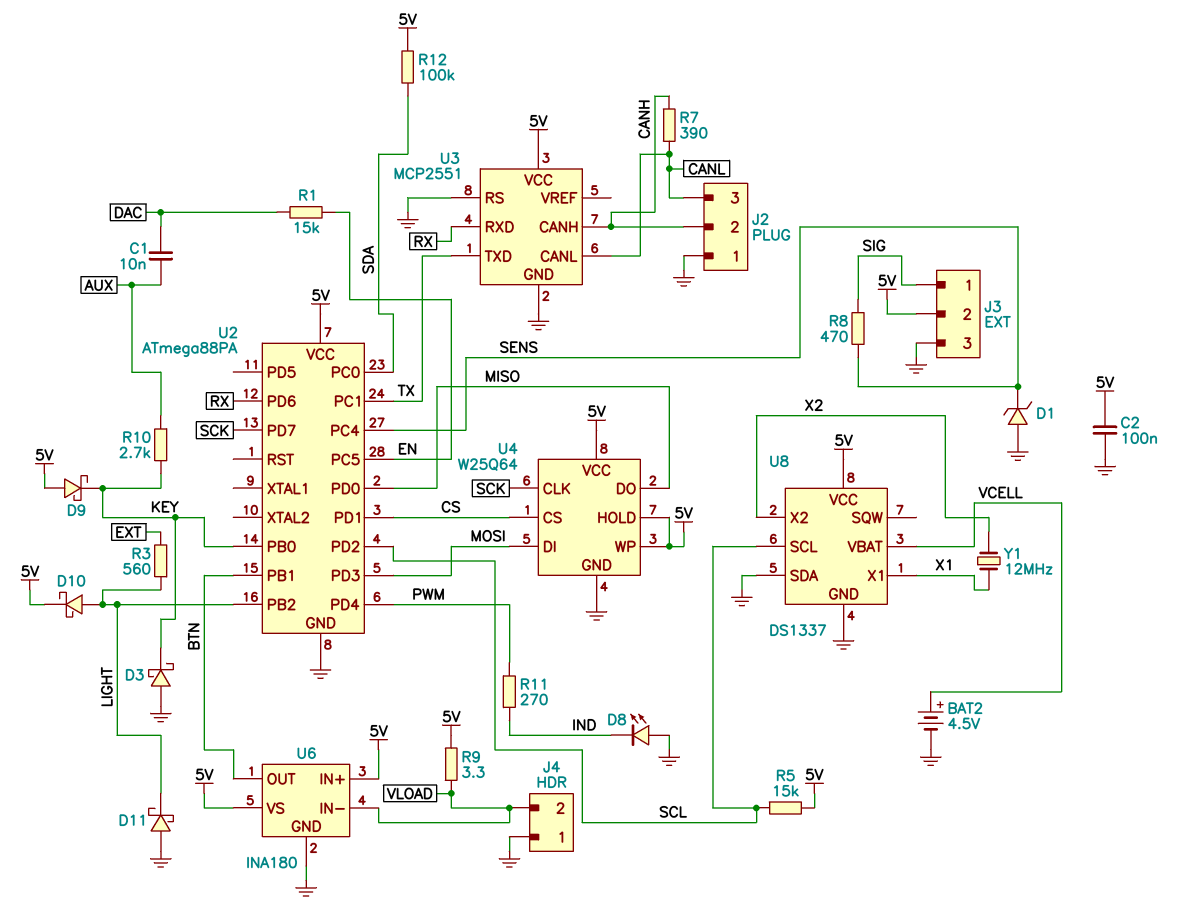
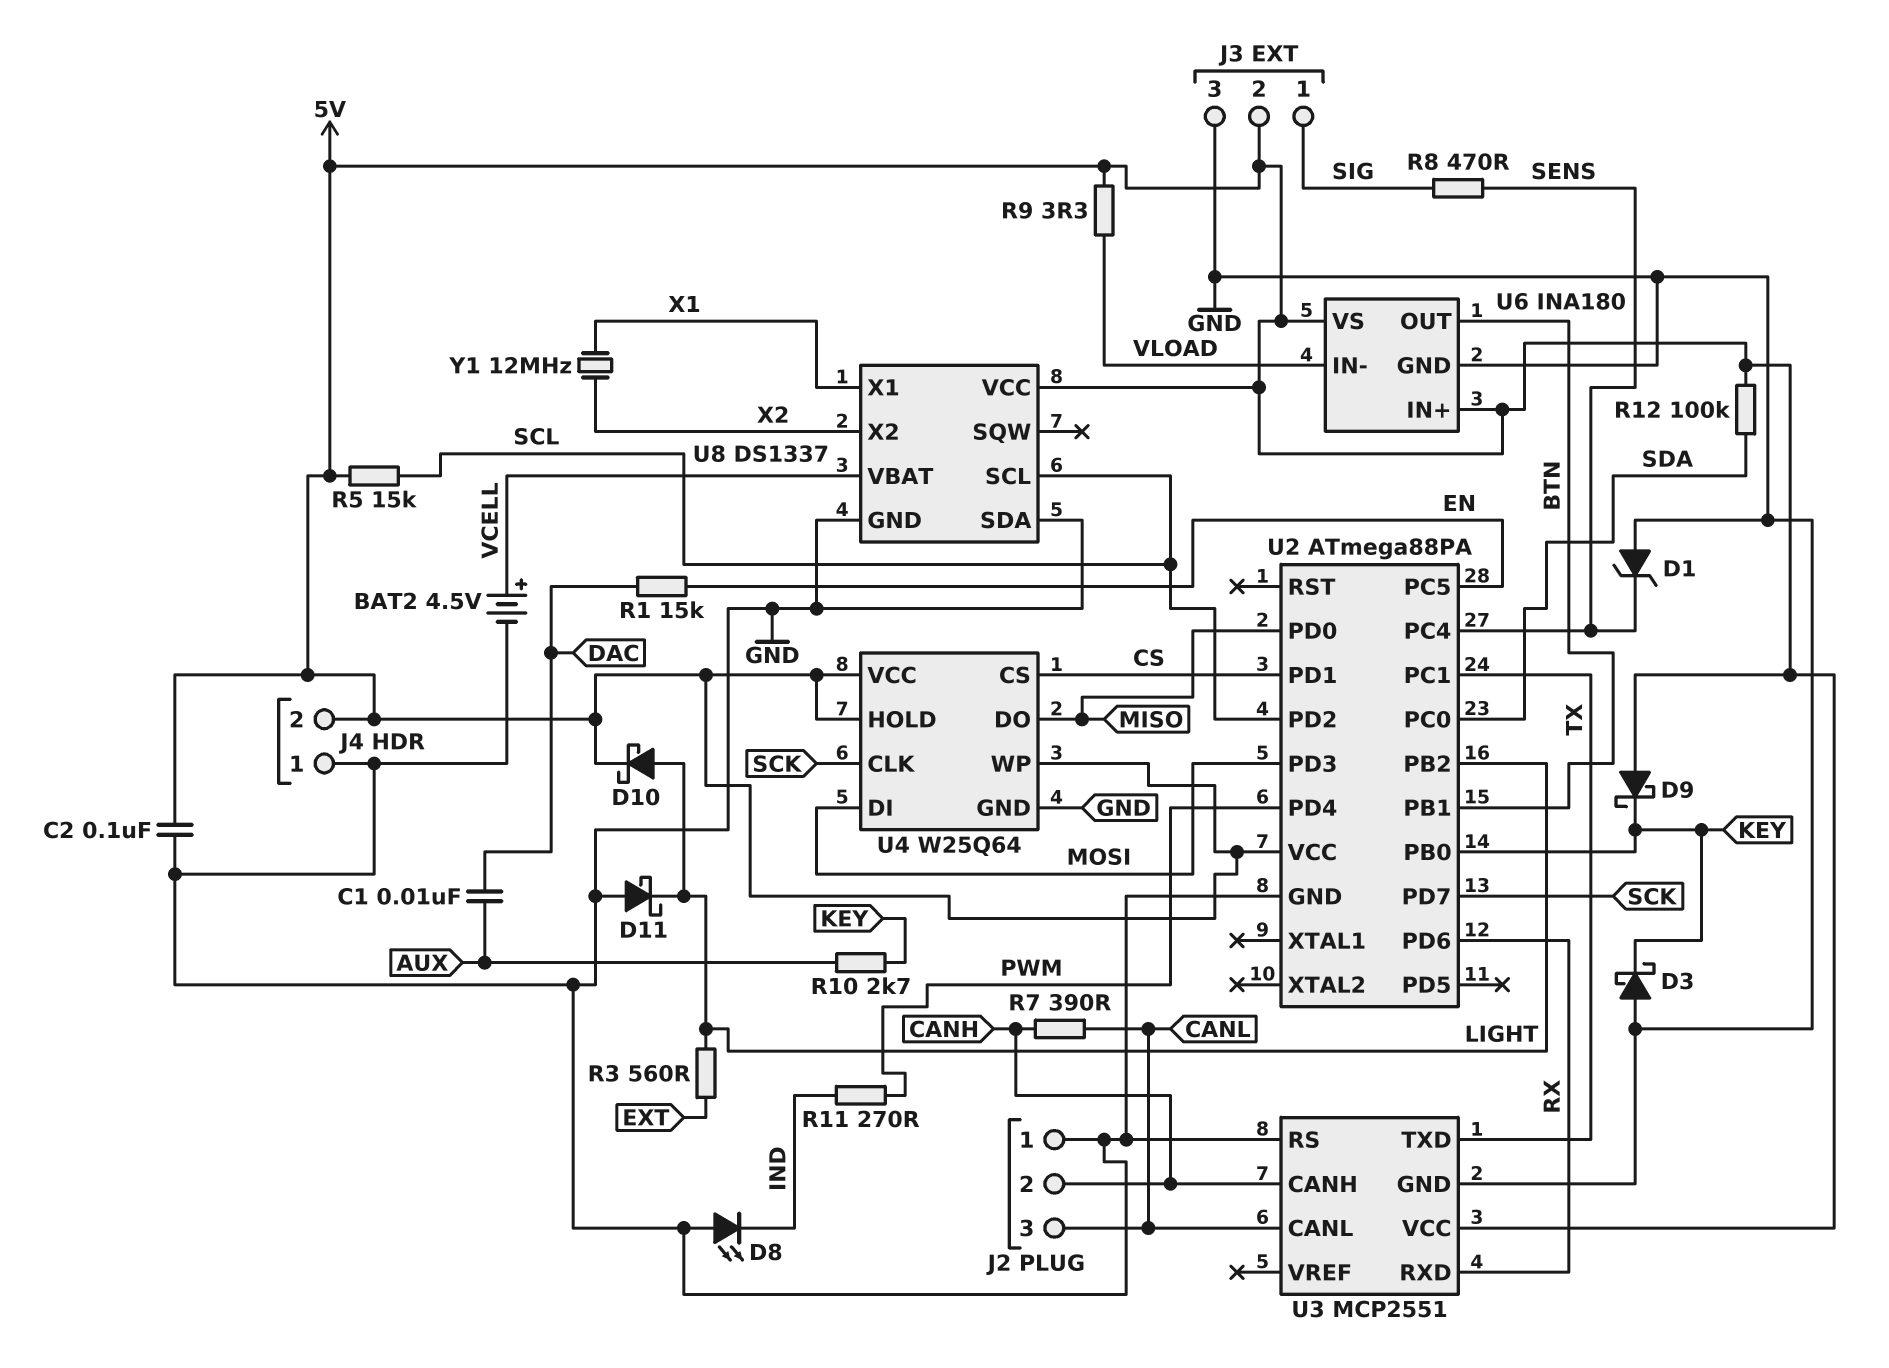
J4 pin 2: VLOAD -> 5V

